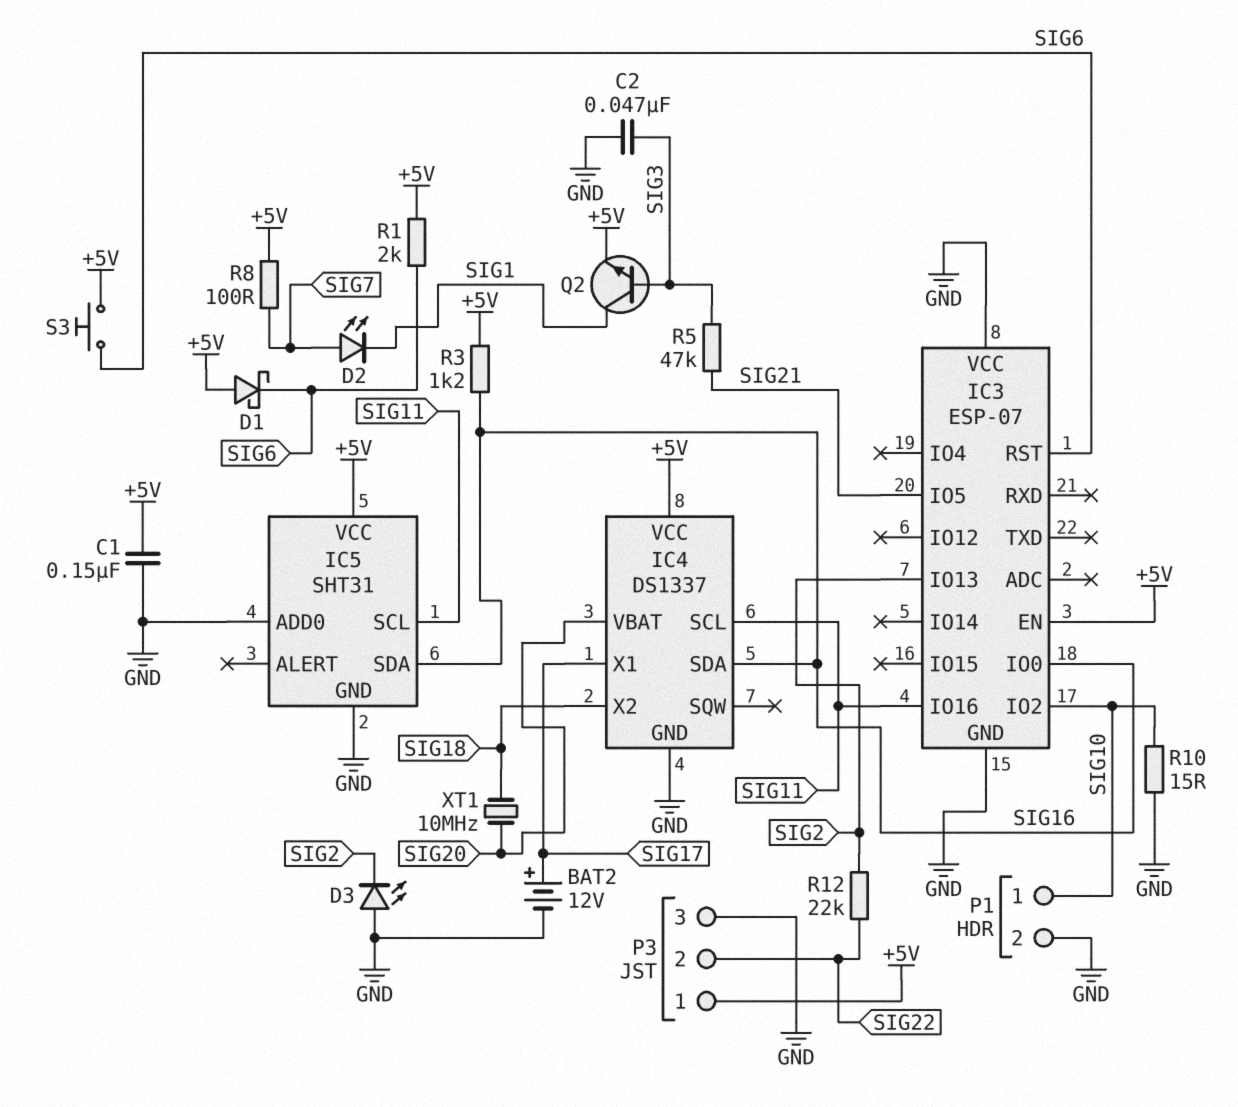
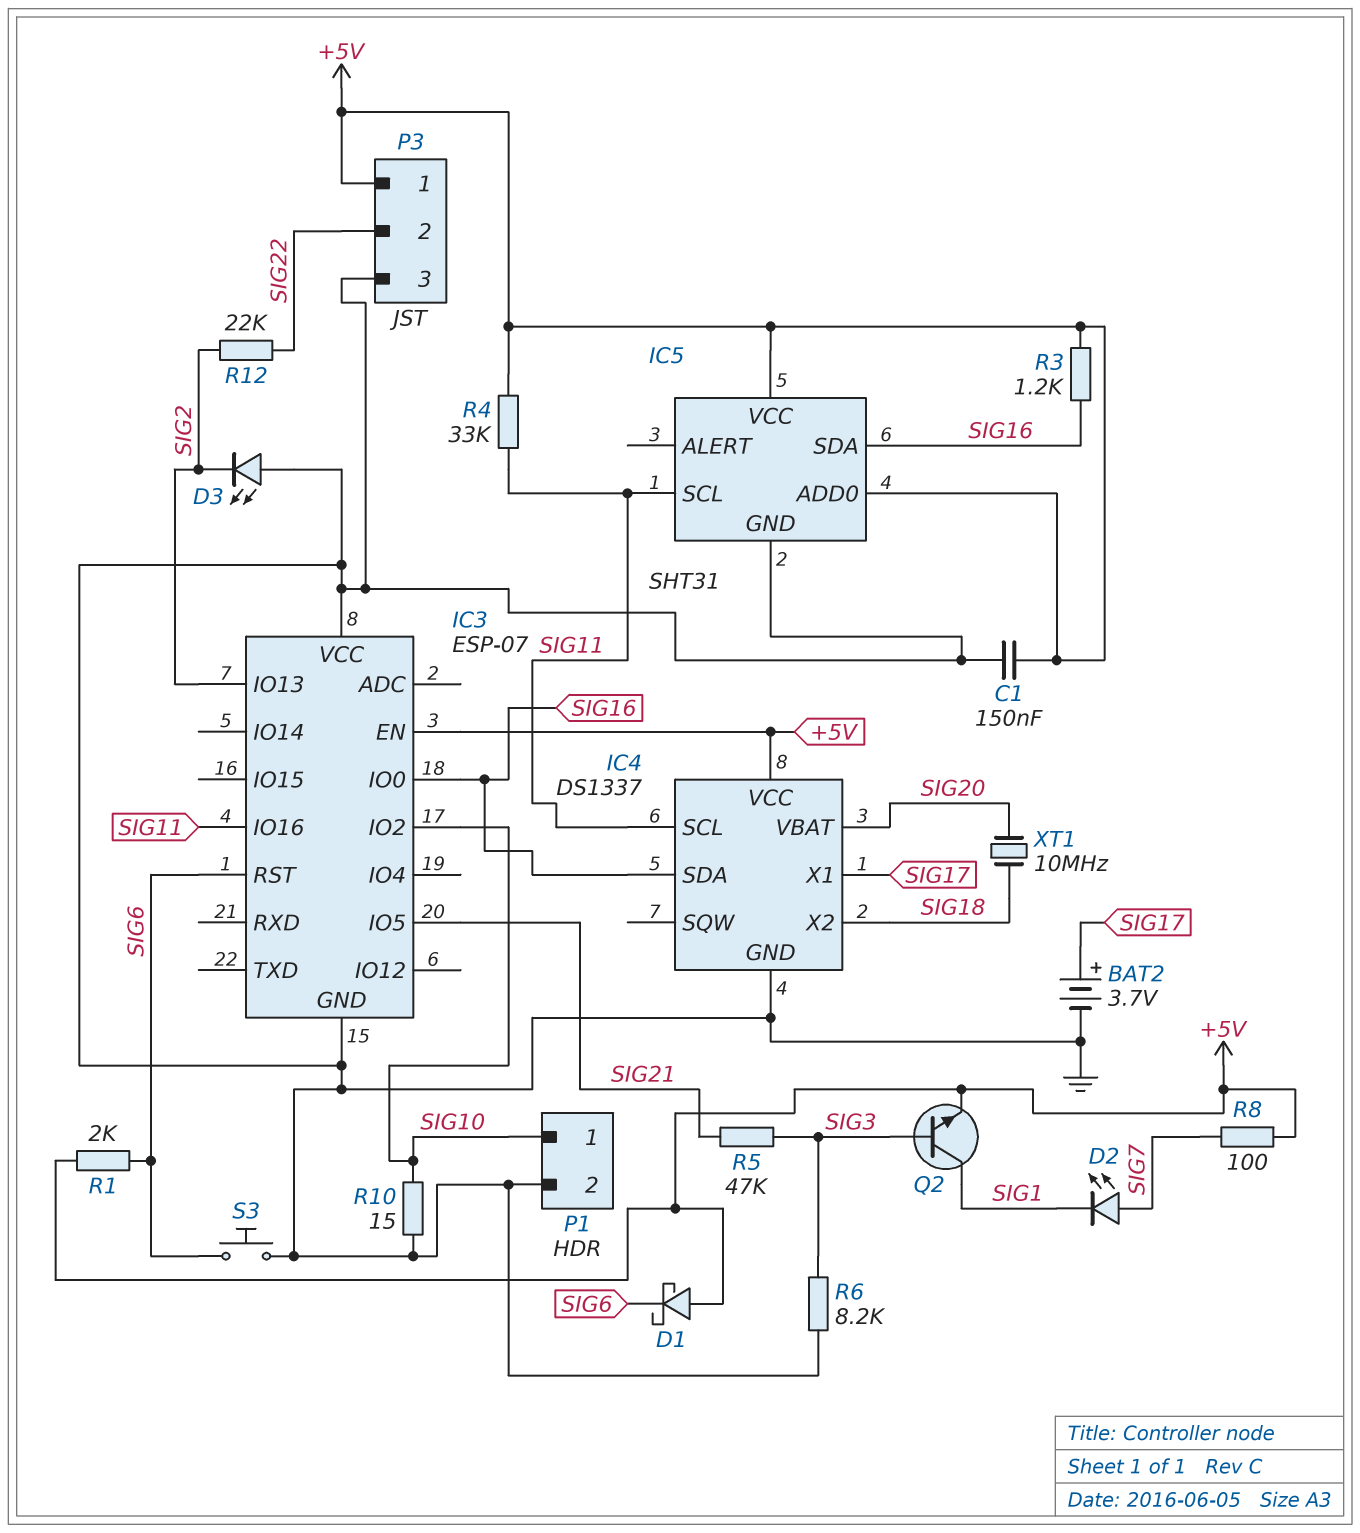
BAT2: 12V (plus SIG17, minus GND) -> 3.7V (plus SIG17, minus GND)
C2: 47nF (GND, SIG3) -> none
IC5 pin ADD0: GND -> +5V
R4: none -> 33k (+5V, SIG11)
R6: none -> 8.2k (GND, SIG3)
S3: button (+5V, SIG6) -> button (GND, SIG6)

